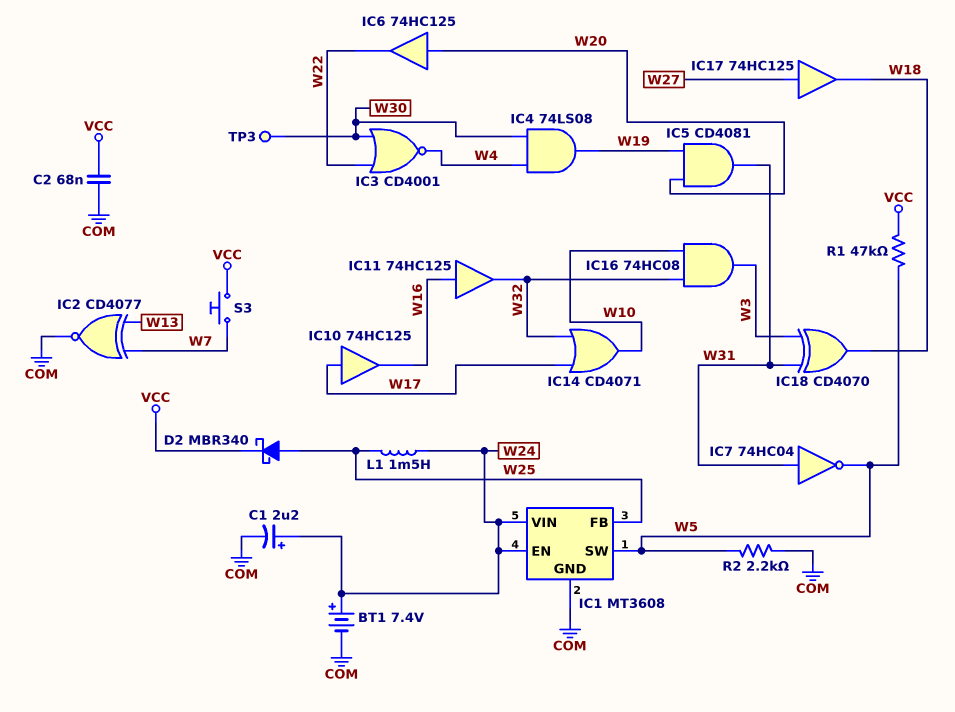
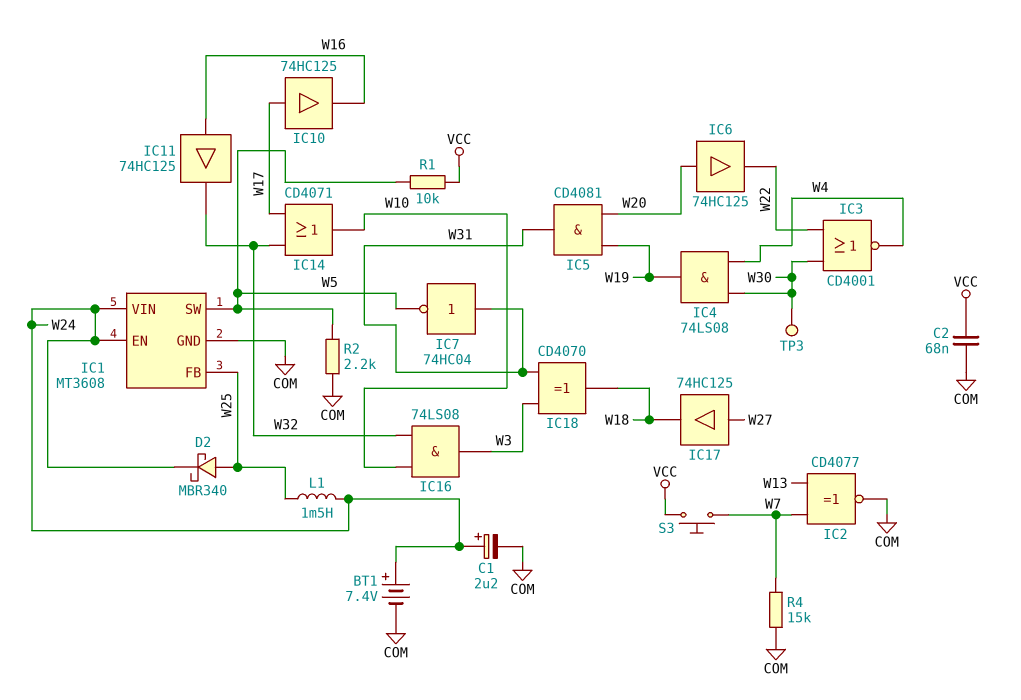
D2: schottky MBR340 (A W25, K VCC) -> schottky MBR340 (A W25, K W24)
IC16: AND 74HC08 (in W10, in W32, out W3) -> AND 74LS08 (in W10, in W32, out W3)
R1: 47k (VCC, W5) -> 10k (VCC, W5)
R4: none -> 15k (COM, W7)

